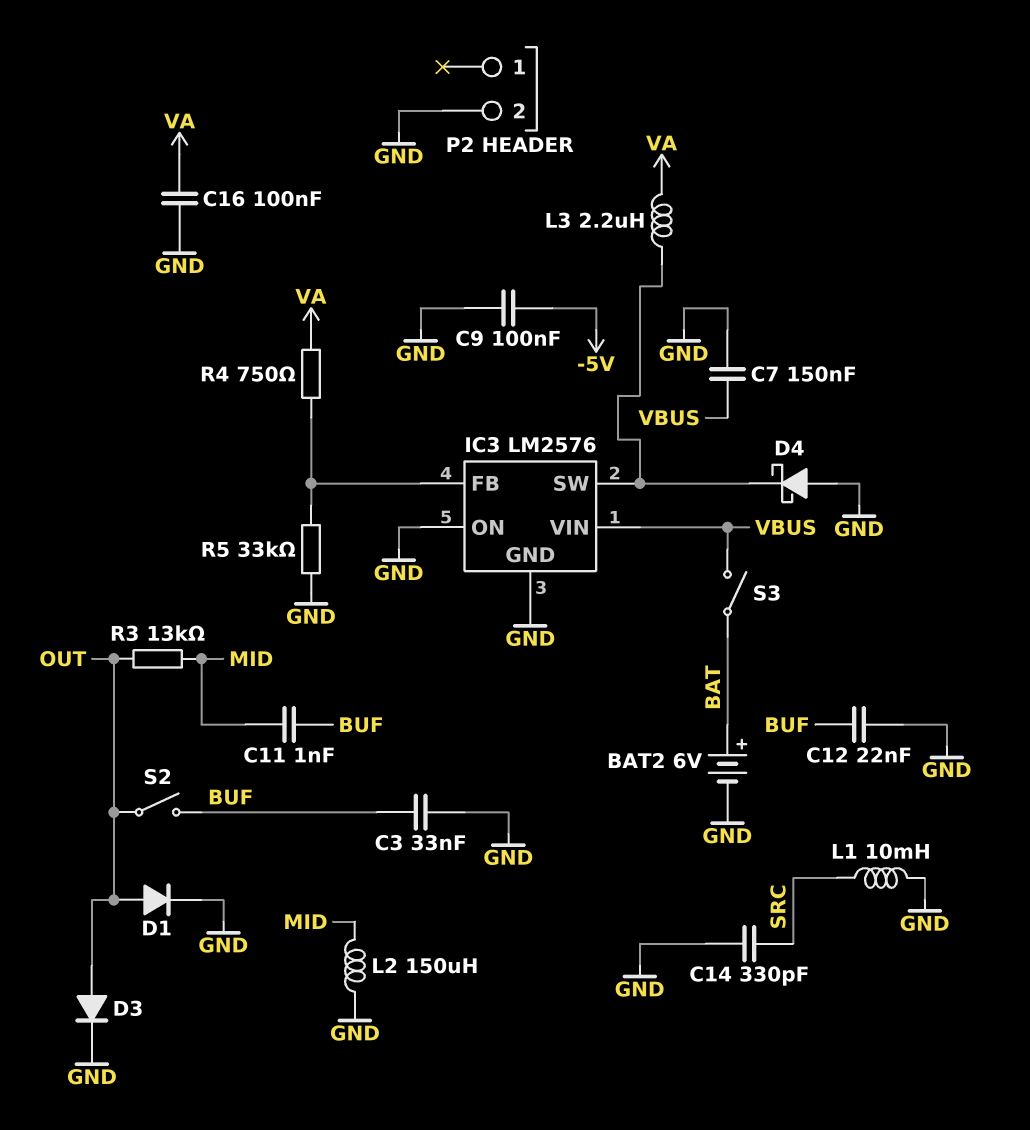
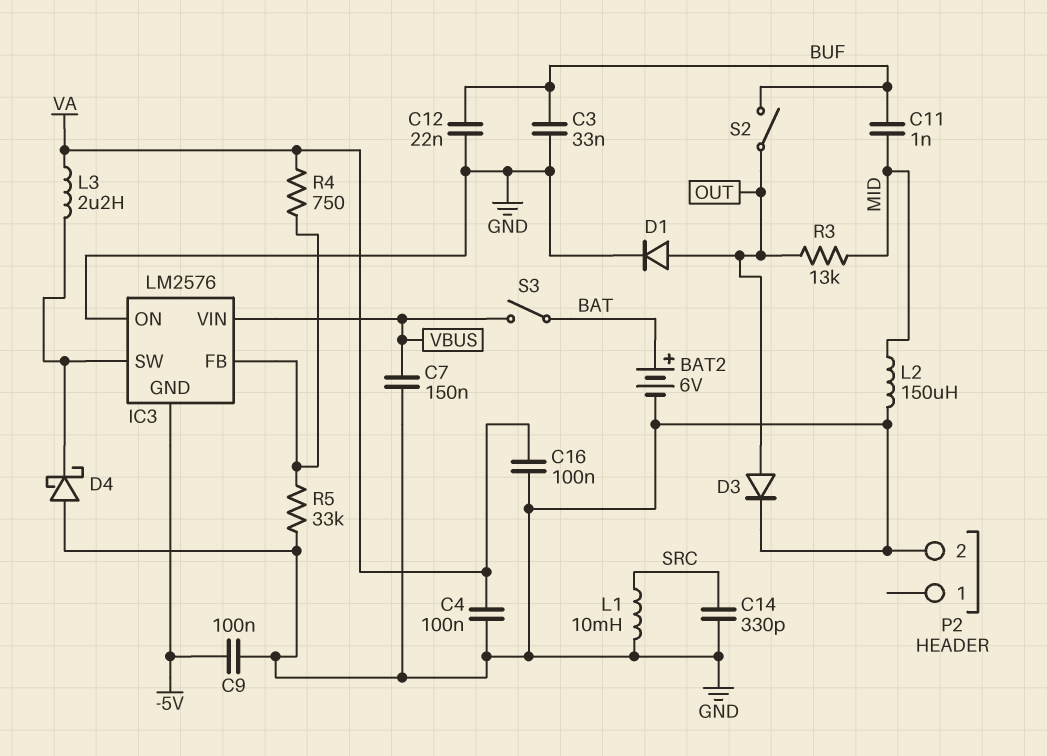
C4: none -> 100nF (GND, VA)
IC3 pin GND: GND -> -5V

